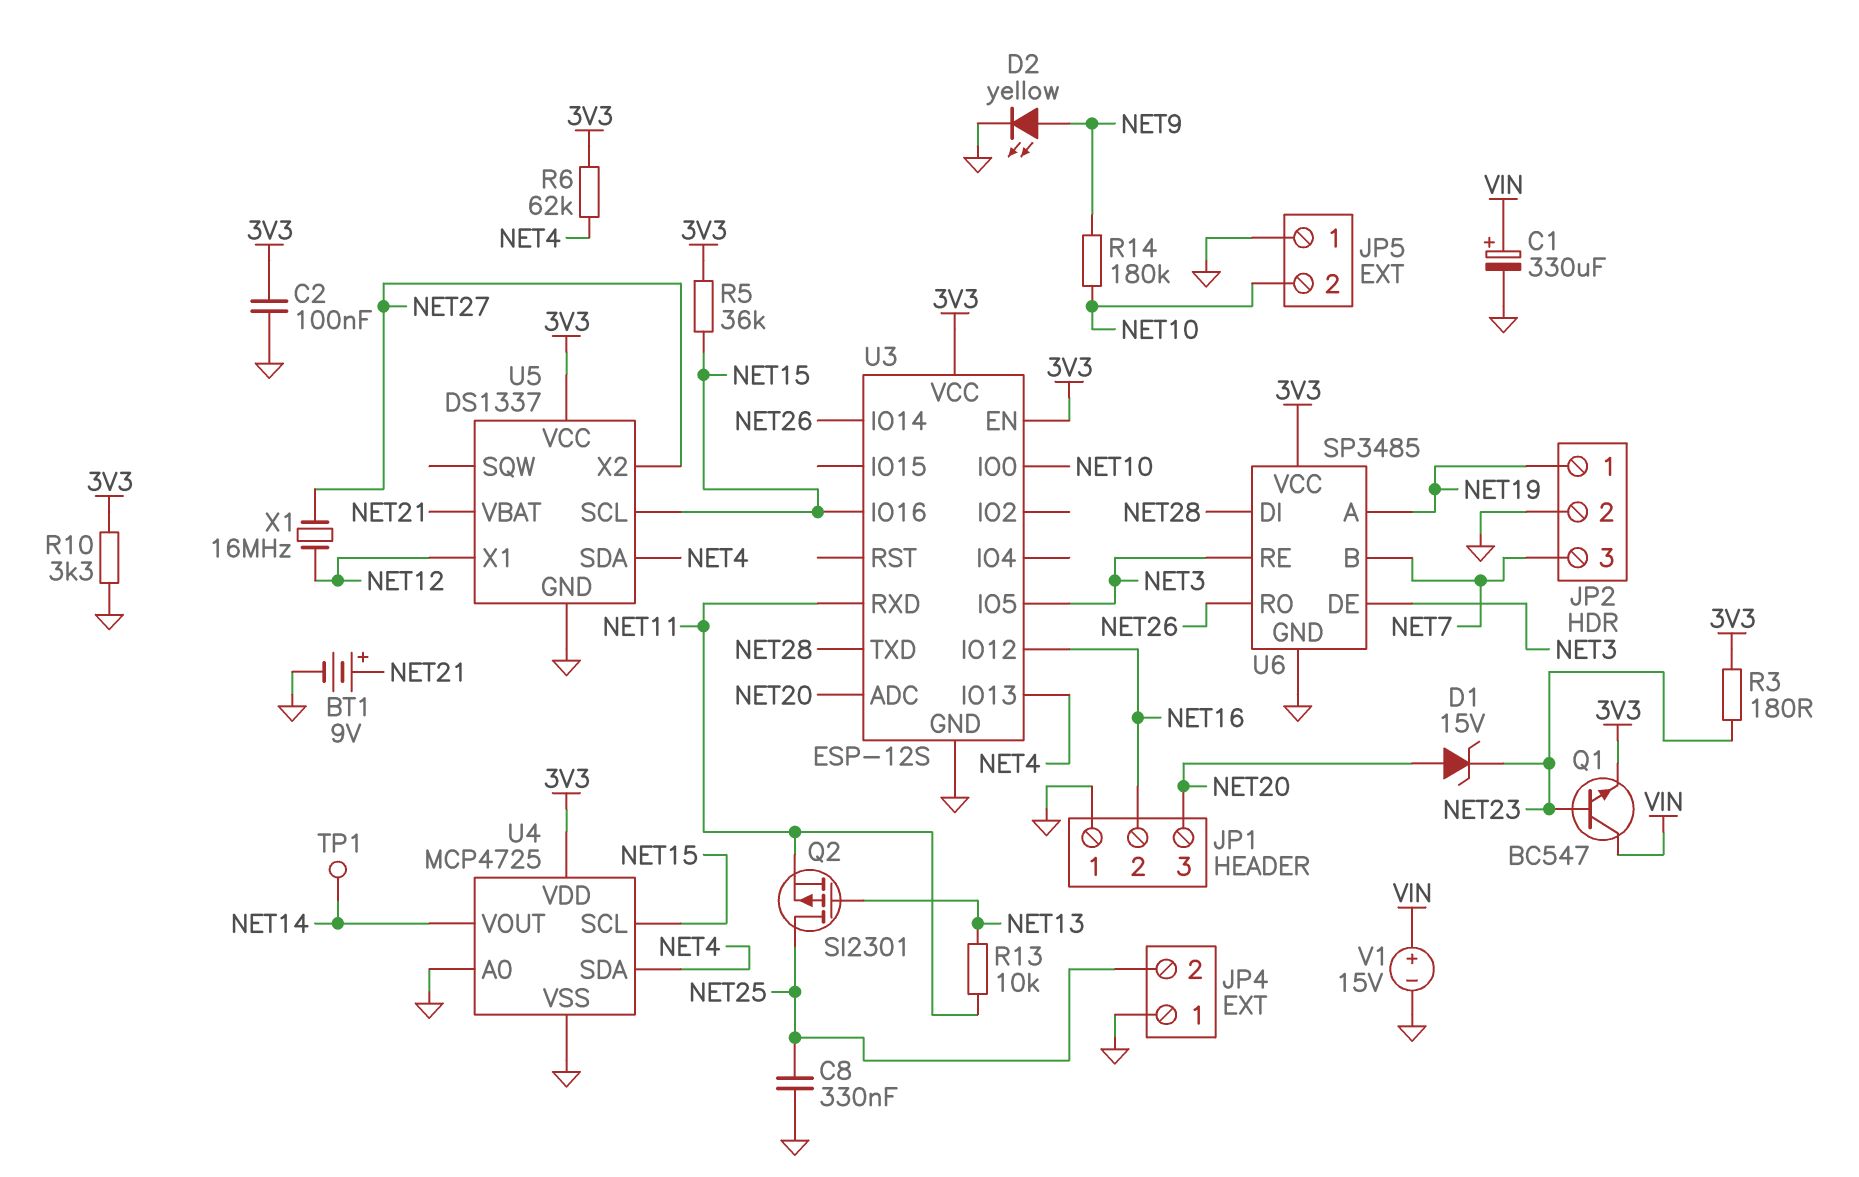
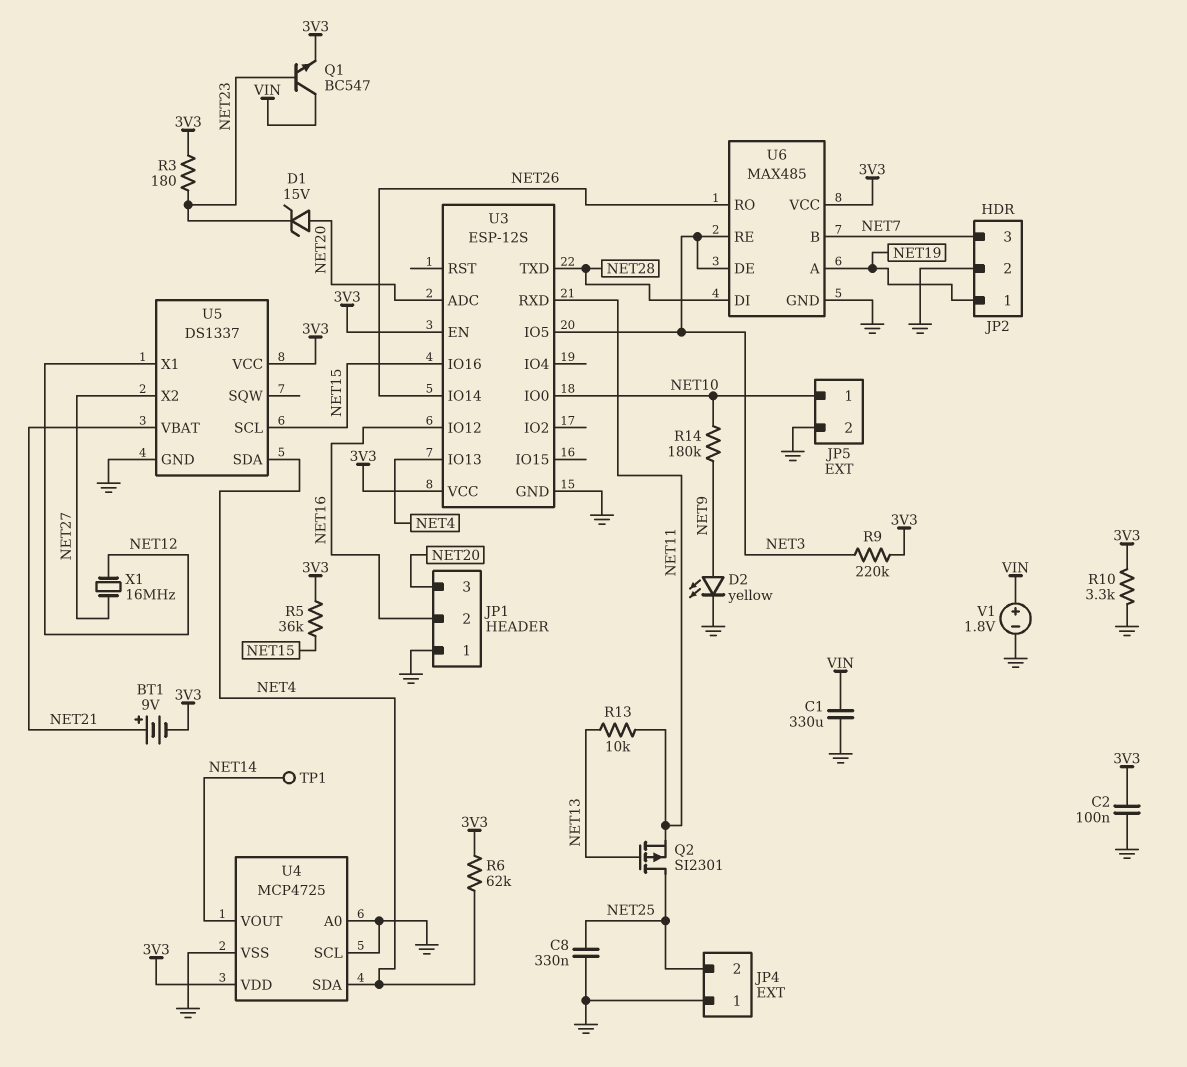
BT1: 9V (plus NET21, minus GND) -> 9V (plus NET21, minus 3V3)
C1: 330uF (plus VIN, minus GND) -> 330uF (GND, VIN)
JP5 pin 1: GND -> NET10
JP5 pin 2: NET10 -> GND
R9: none -> 220k (3V3, NET3)
U4 pin SCL: NET15 -> GND
U6: SP3485 -> MAX485
V1: 15V (plus VIN, minus GND) -> 1.8V (plus VIN, minus GND)

